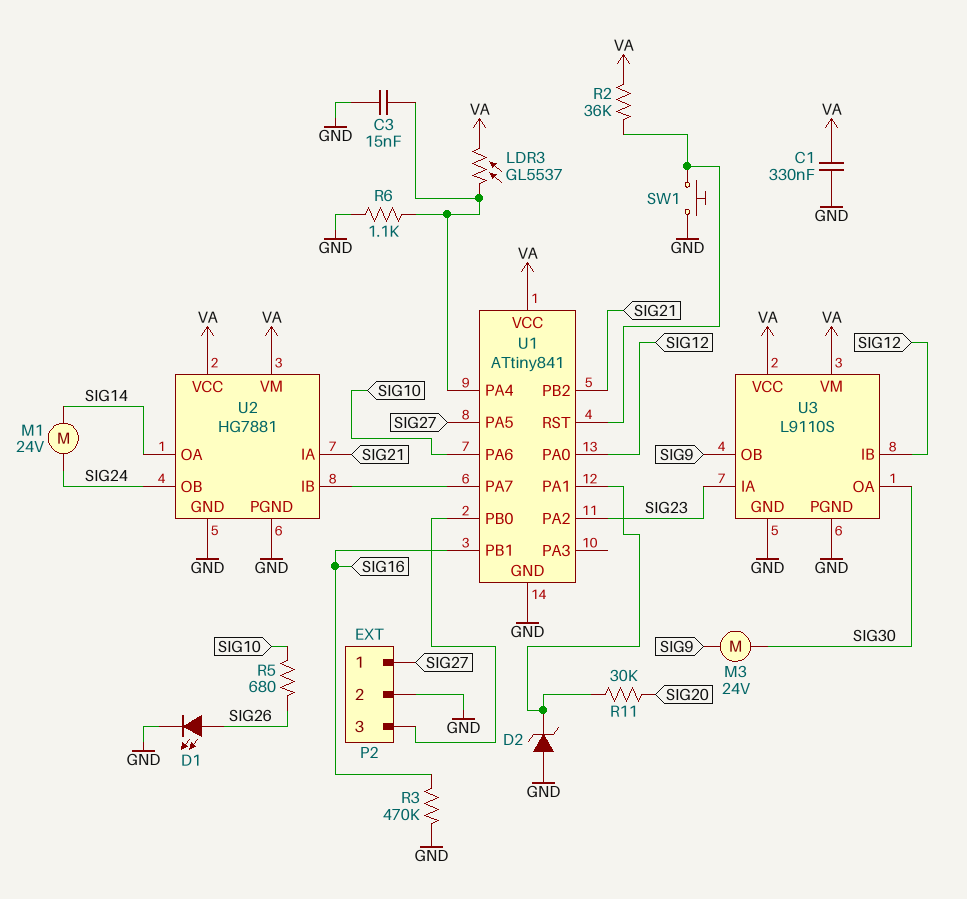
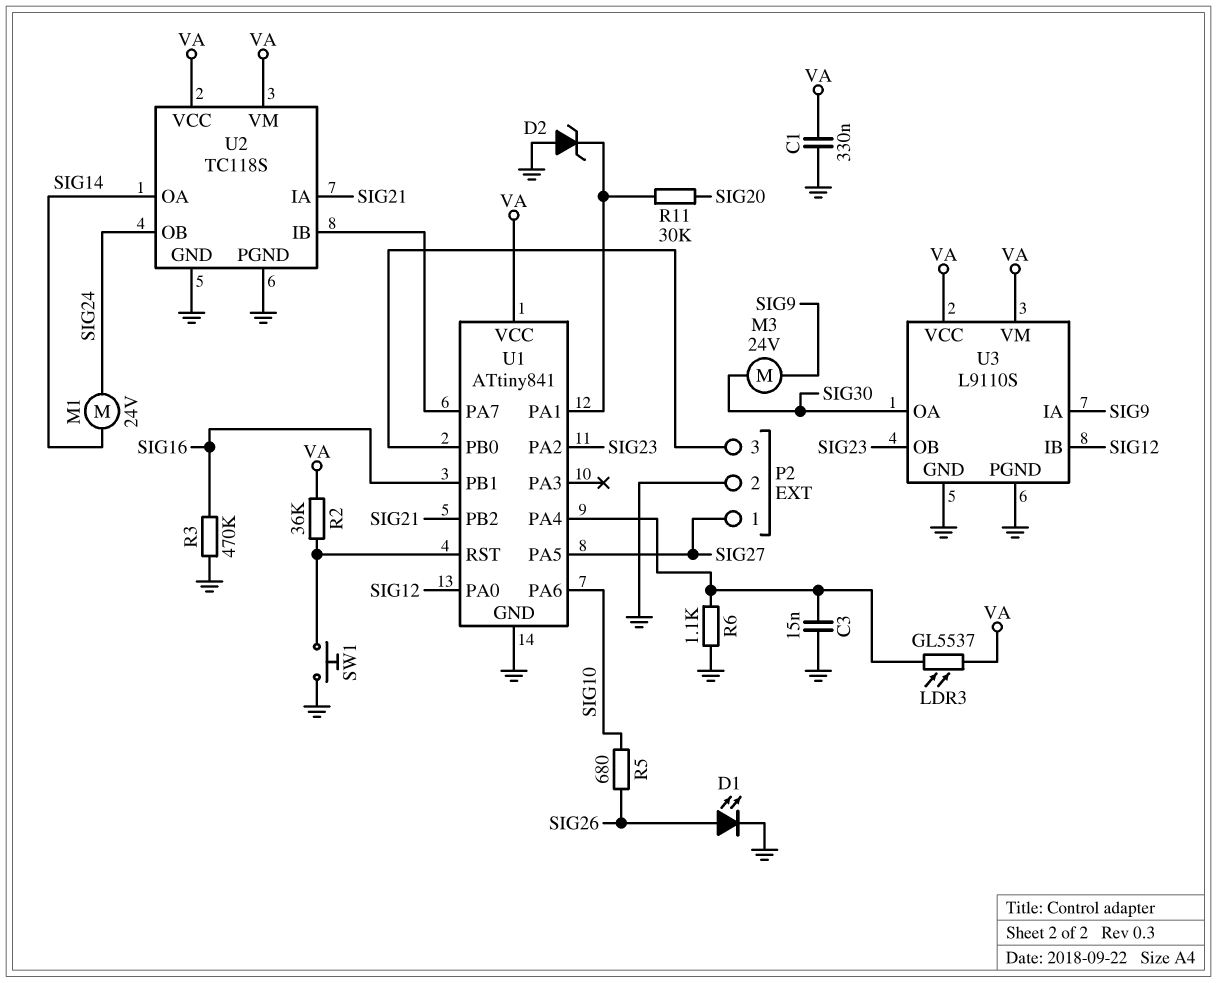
U2: HG7881 -> TC118S
U3 pin IA: SIG23 -> SIG9
U3 pin OB: SIG9 -> SIG23

